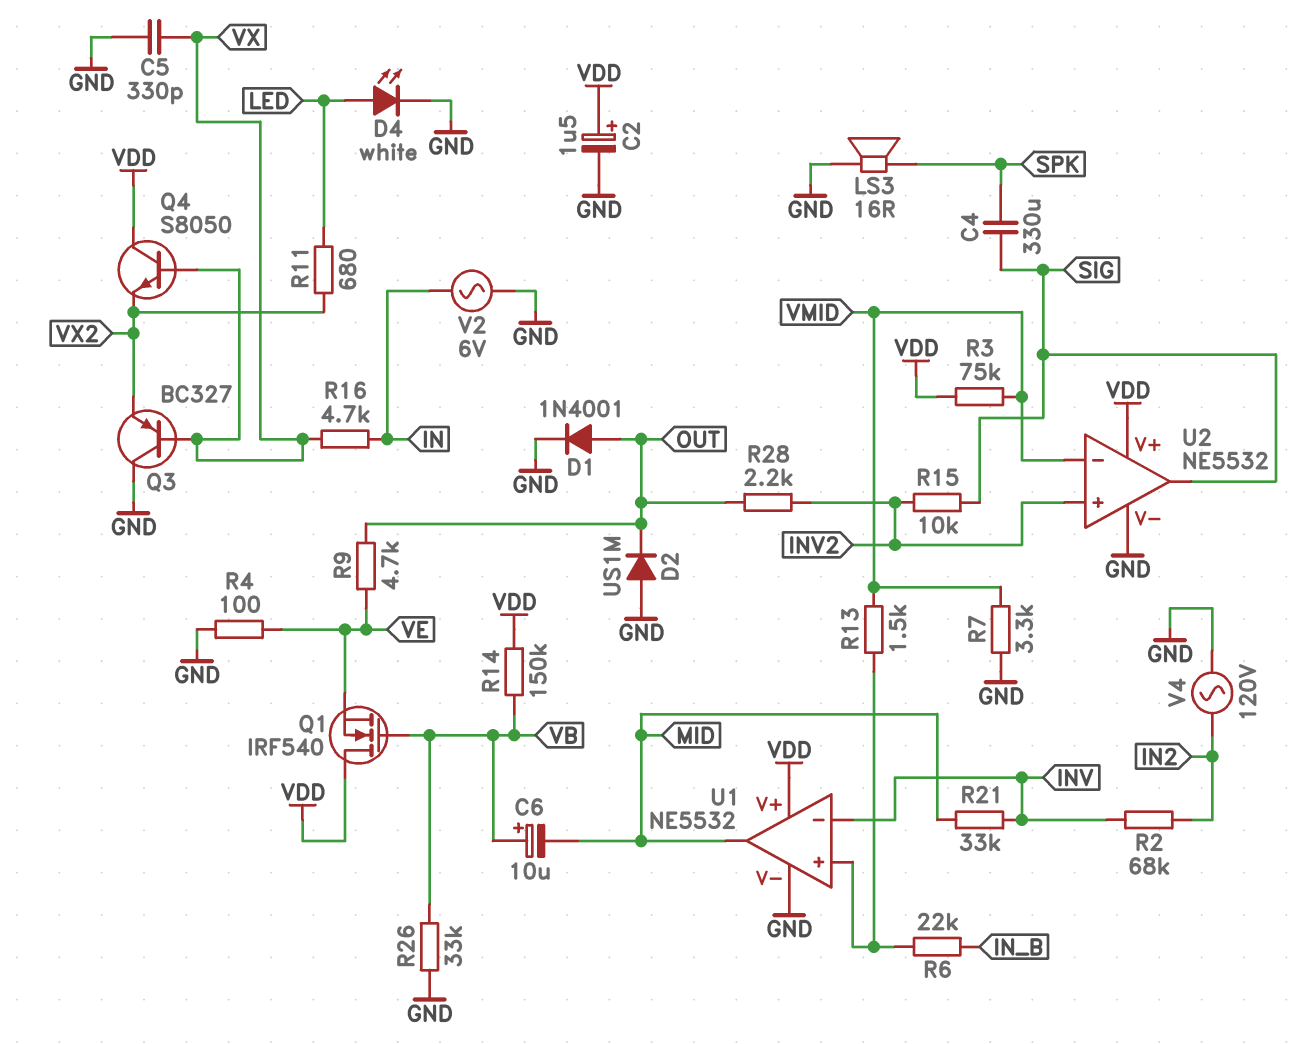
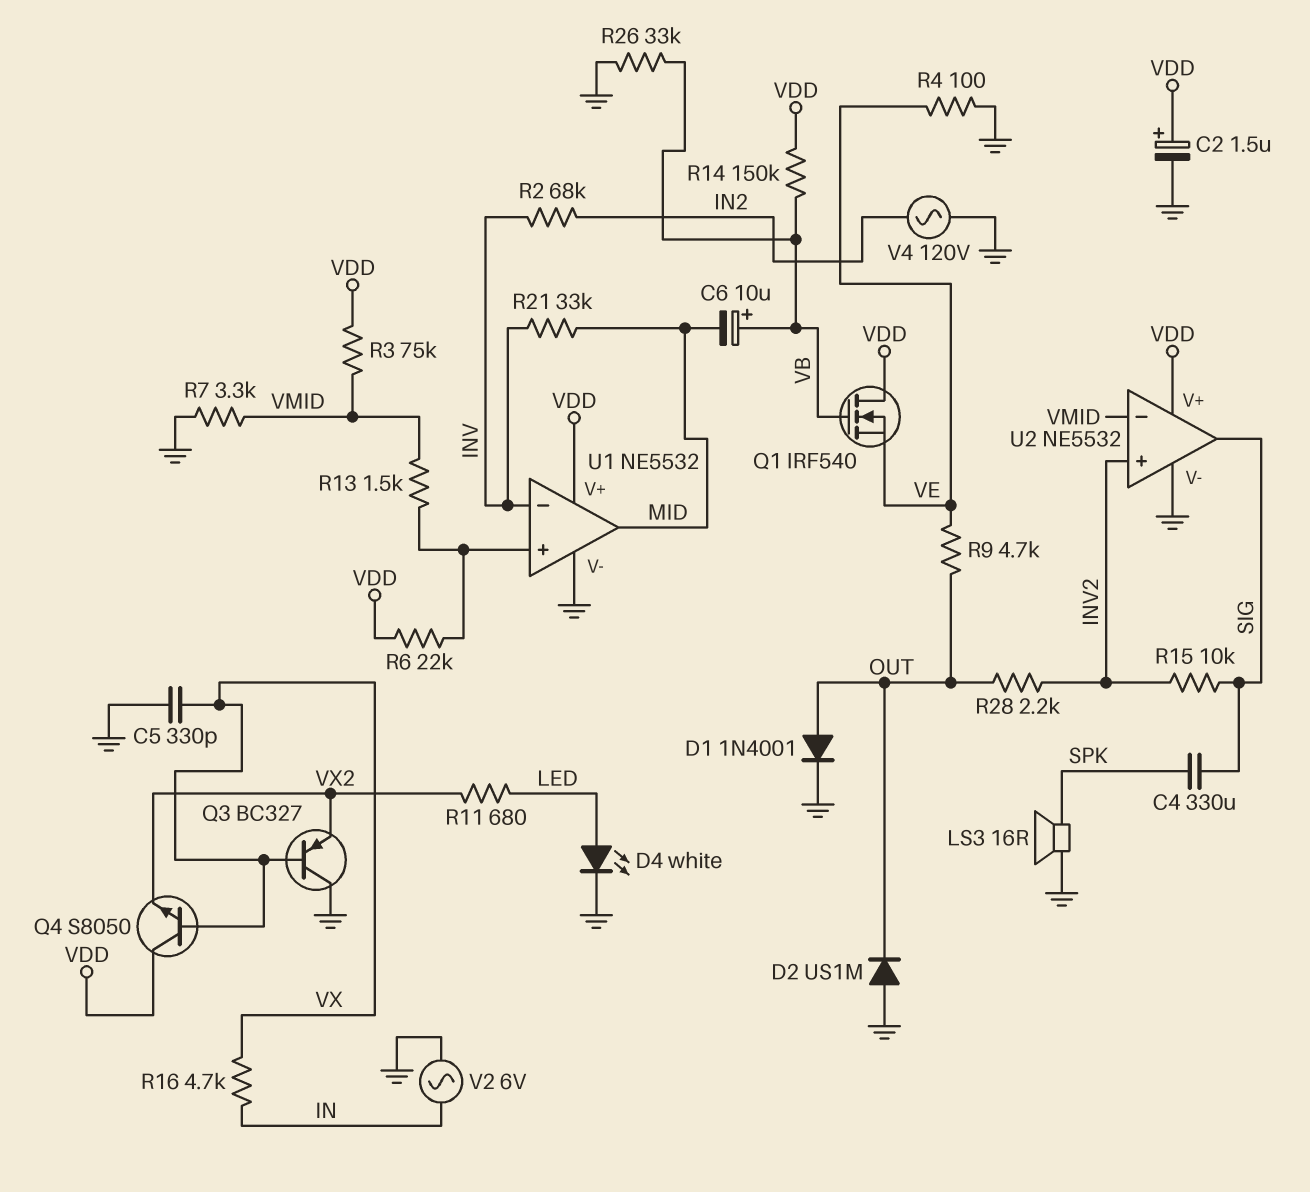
R6: 22k (IN_B, U1/in+) -> 22k (U1/in+, VDD)

